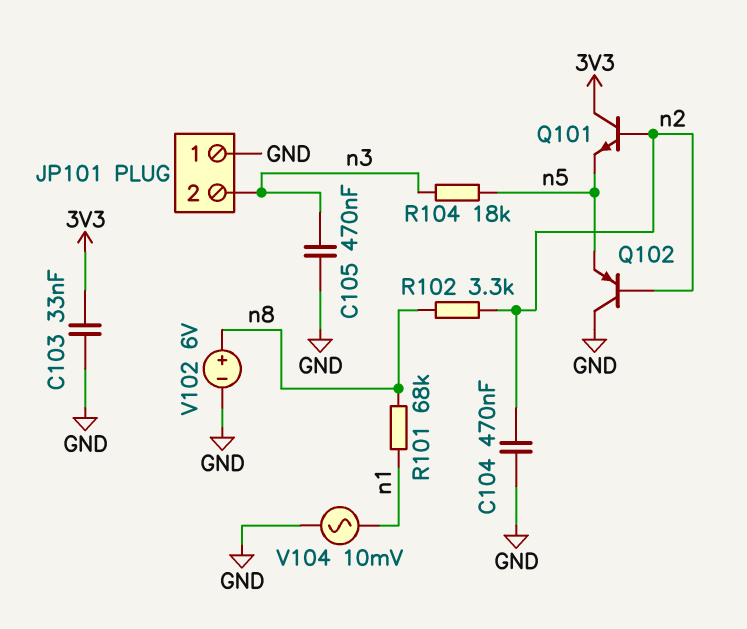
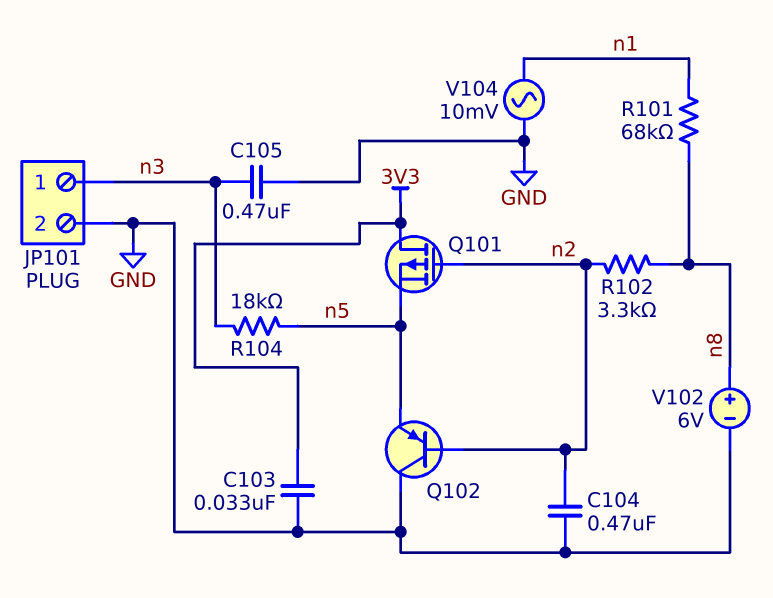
JP101 pin 1: GND -> n3
JP101 pin 2: n3 -> GND
Q101: NPN (B n2, C 3V3, E n5) -> PMOS (G n2, D 3V3, S n5)

